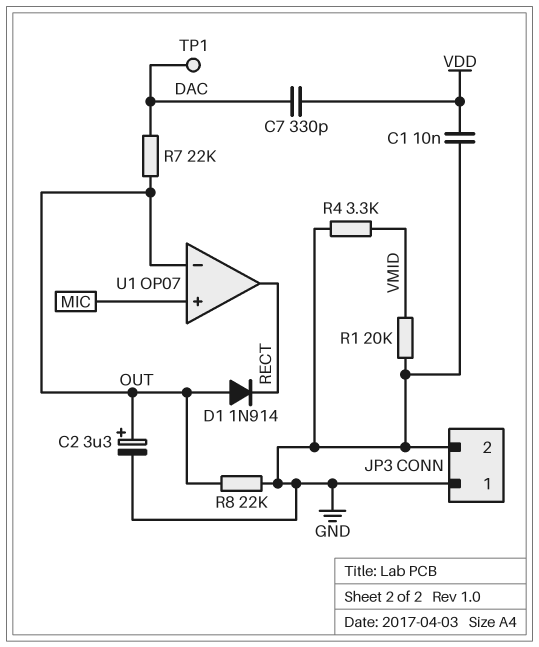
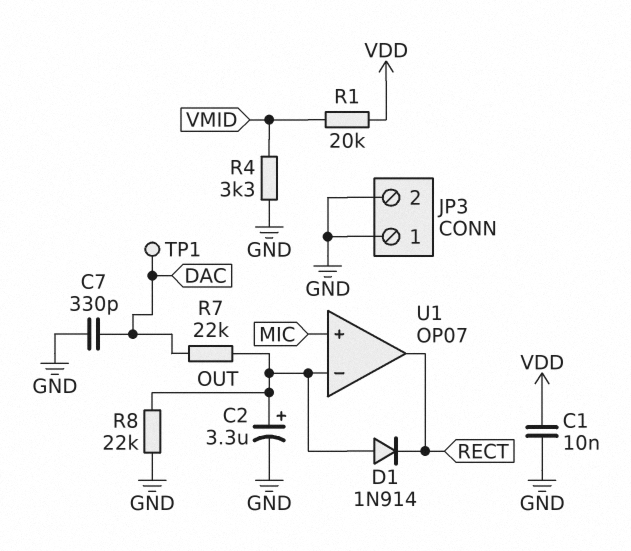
C7: 330pF (DAC, VDD) -> 330pF (DAC, GND)
R1: 20k (GND, VMID) -> 20k (VDD, VMID)

